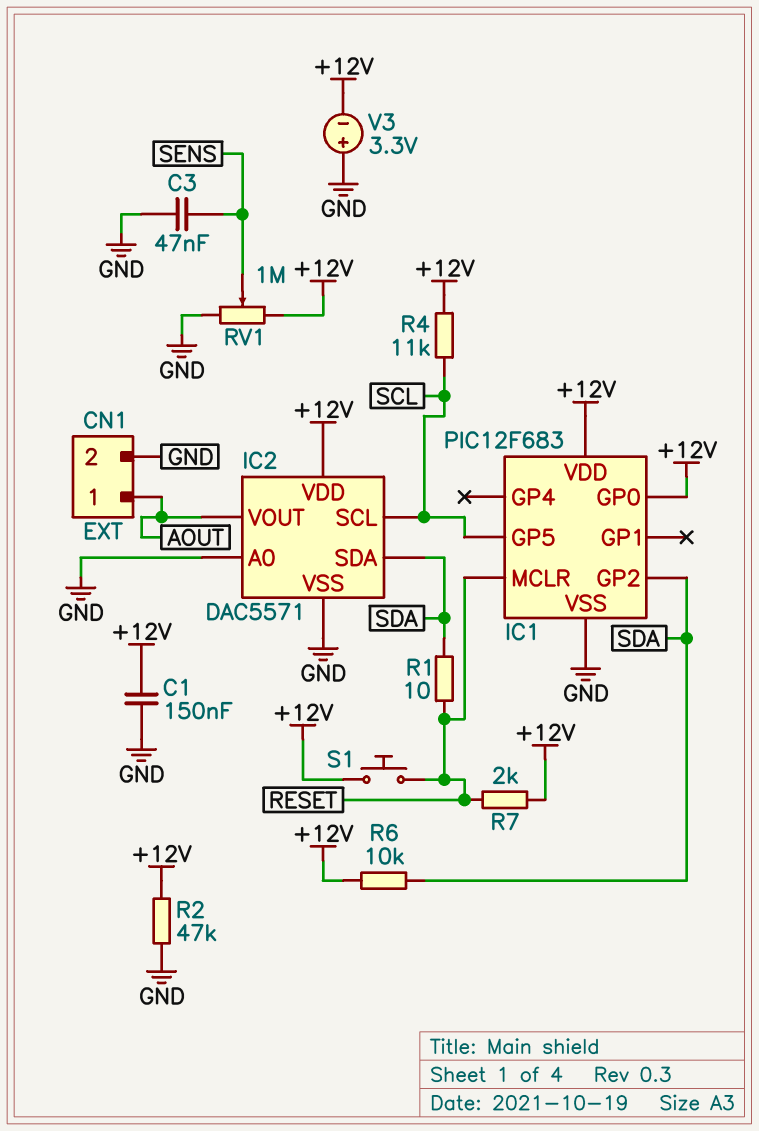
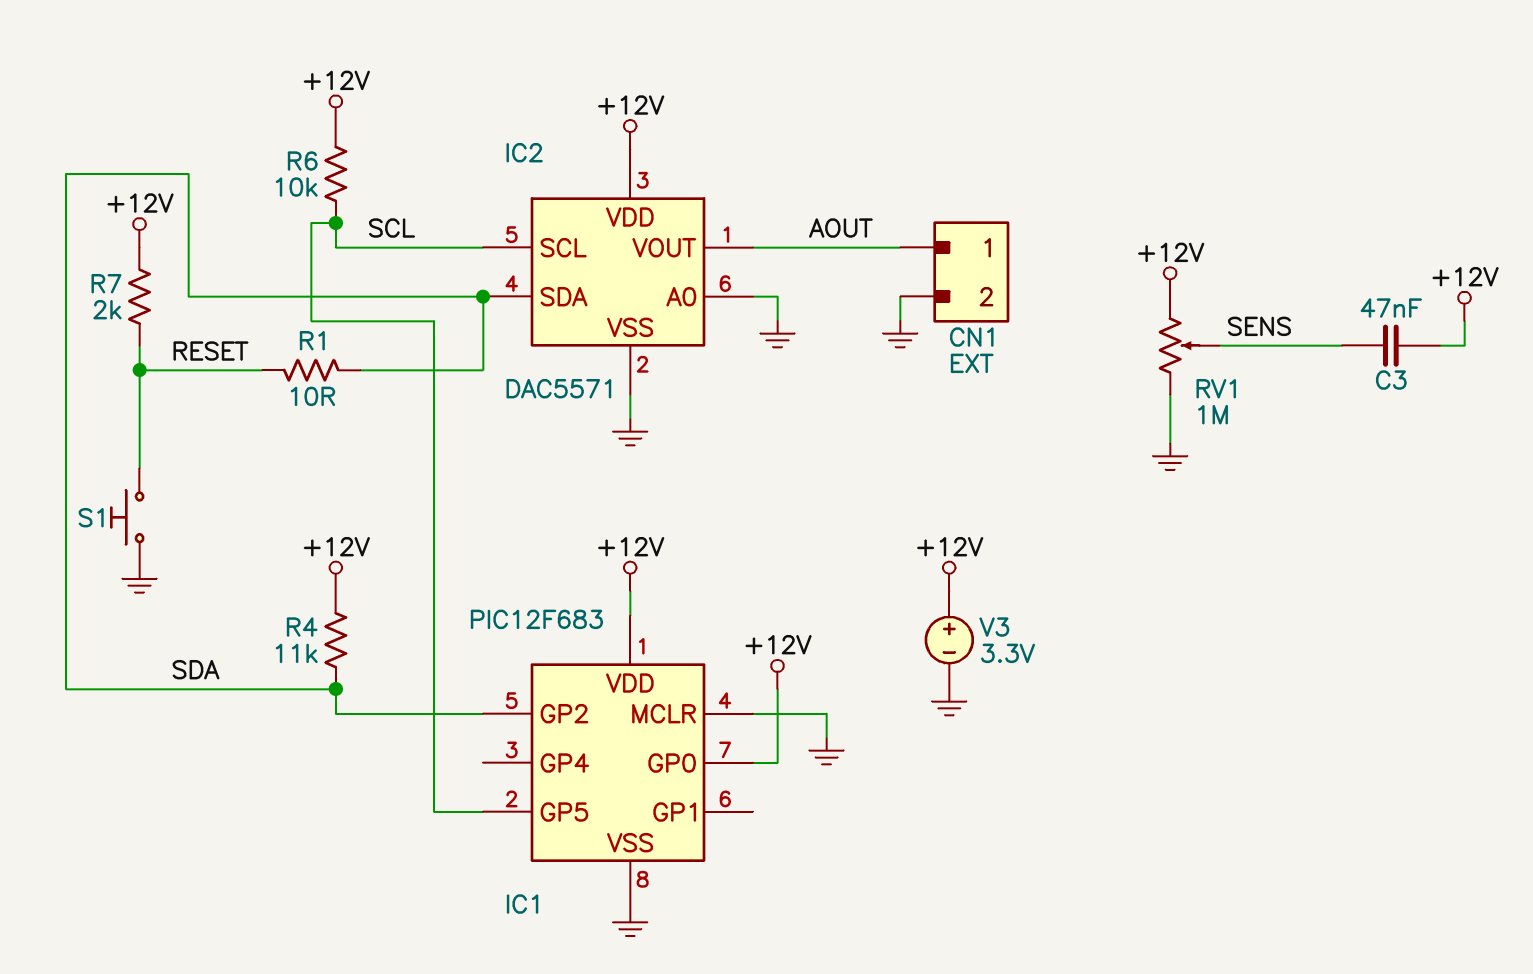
C1: 150nF (+12V, GND) -> none
C3: 47nF (GND, SENS) -> 47nF (+12V, SENS)
IC1 pin MCLR: RESET -> GND
R2: 47k (+12V, GND) -> none
R4: 11k (+12V, SCL) -> 11k (+12V, SDA)
R6: 10k (+12V, SDA) -> 10k (+12V, SCL)
S1: button (+12V, RESET) -> button (GND, RESET)
V3: 3.3V (plus GND, minus +12V) -> 3.3V (plus +12V, minus GND)

